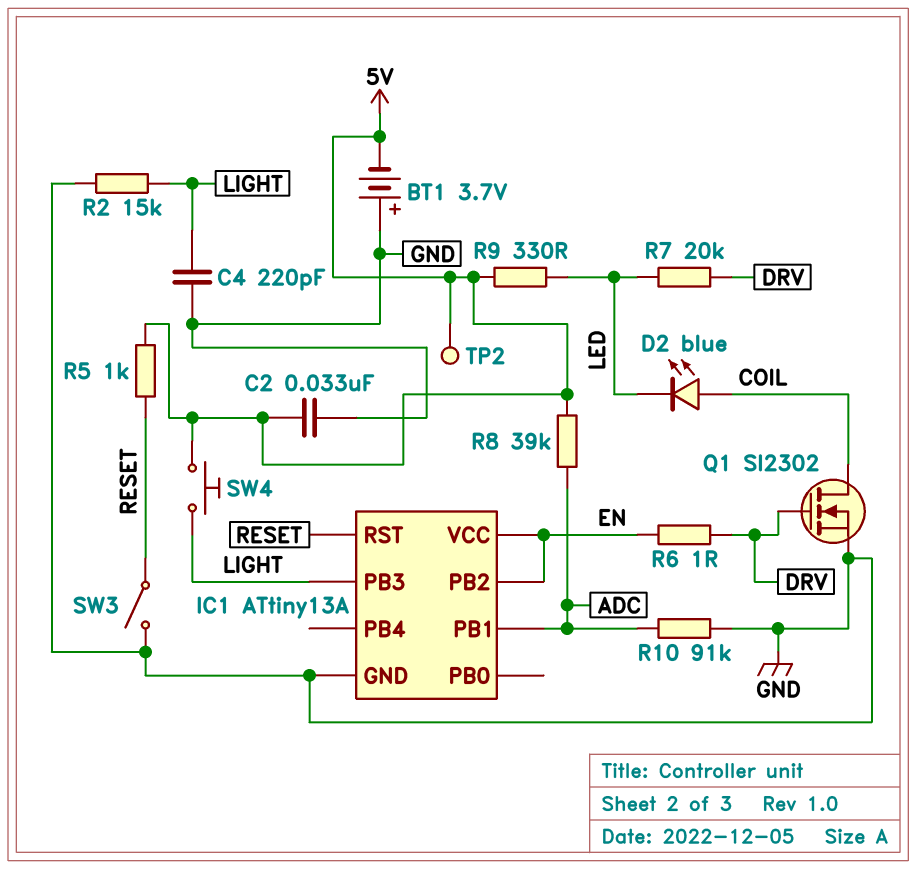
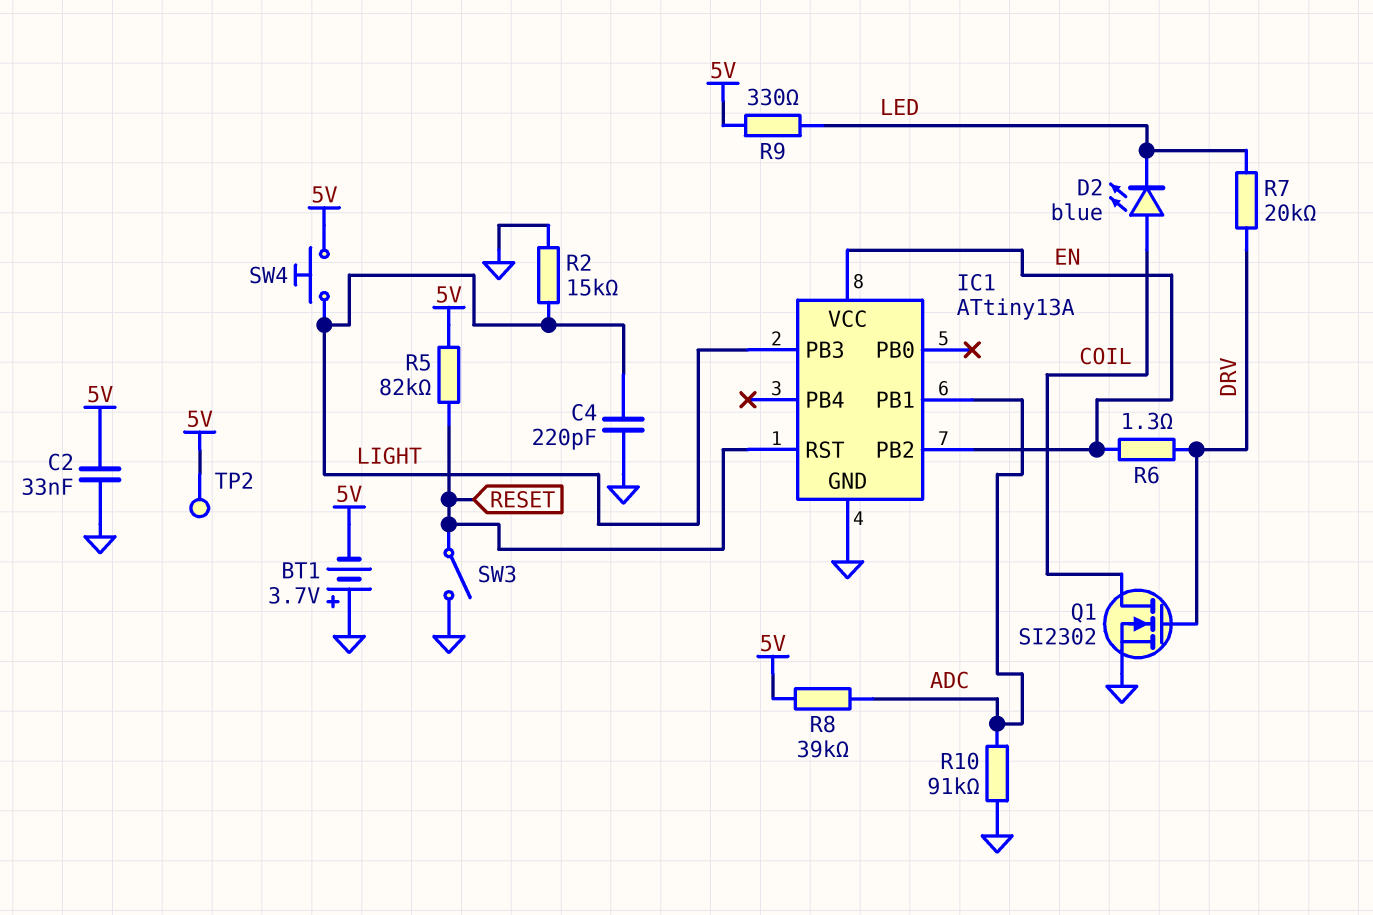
R5: 1k (5V, RESET) -> 82k (5V, RESET)
R6: 1 (DRV, EN) -> 1.3 (DRV, EN)

